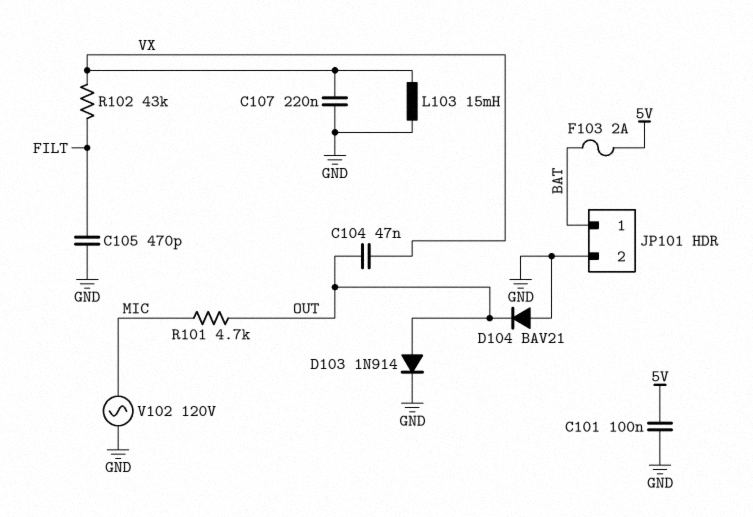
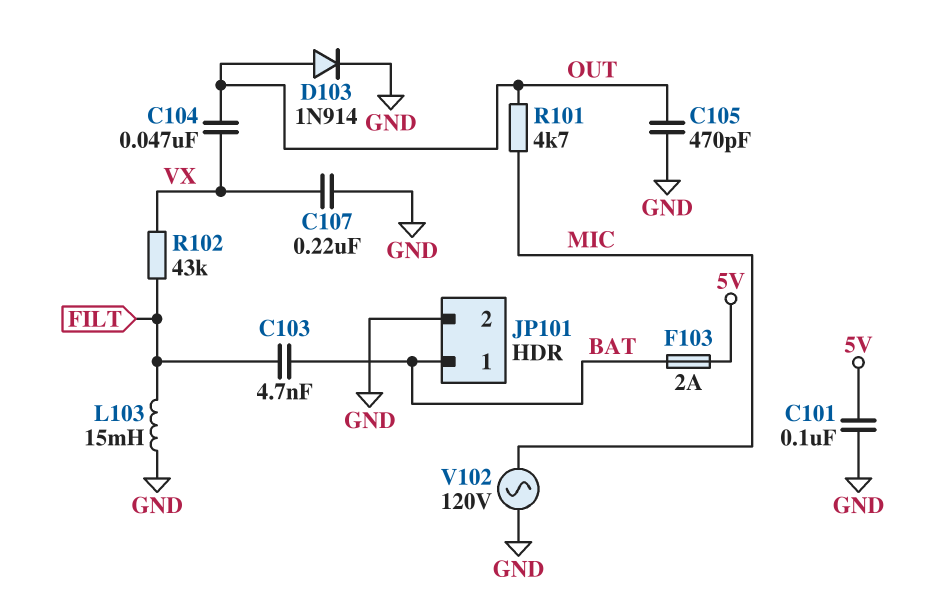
C103: none -> 4.7nF (BAT, FILT)
C105: 470pF (FILT, GND) -> 470pF (GND, OUT)
D104: diode BAV21 (A GND, K OUT) -> none
L103: 15mH (GND, VX) -> 15mH (FILT, GND)

